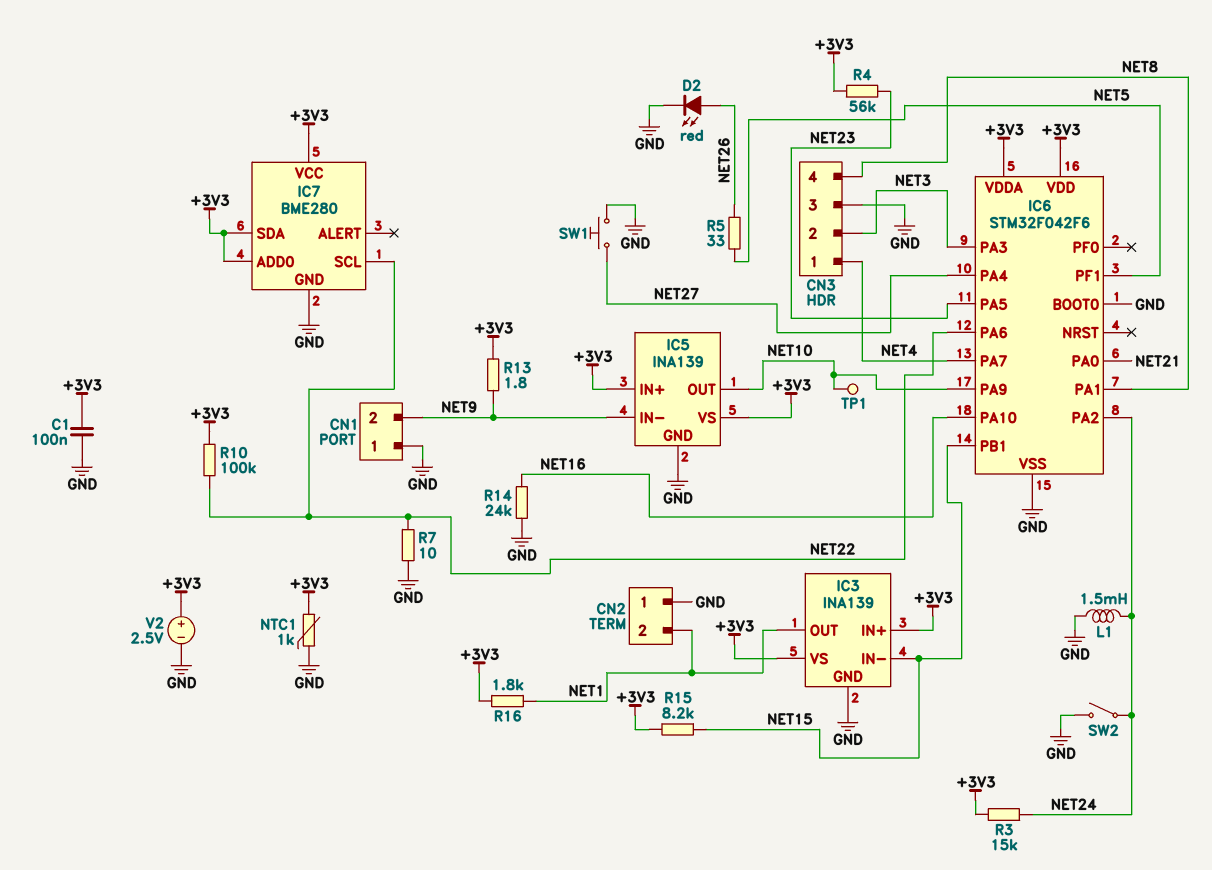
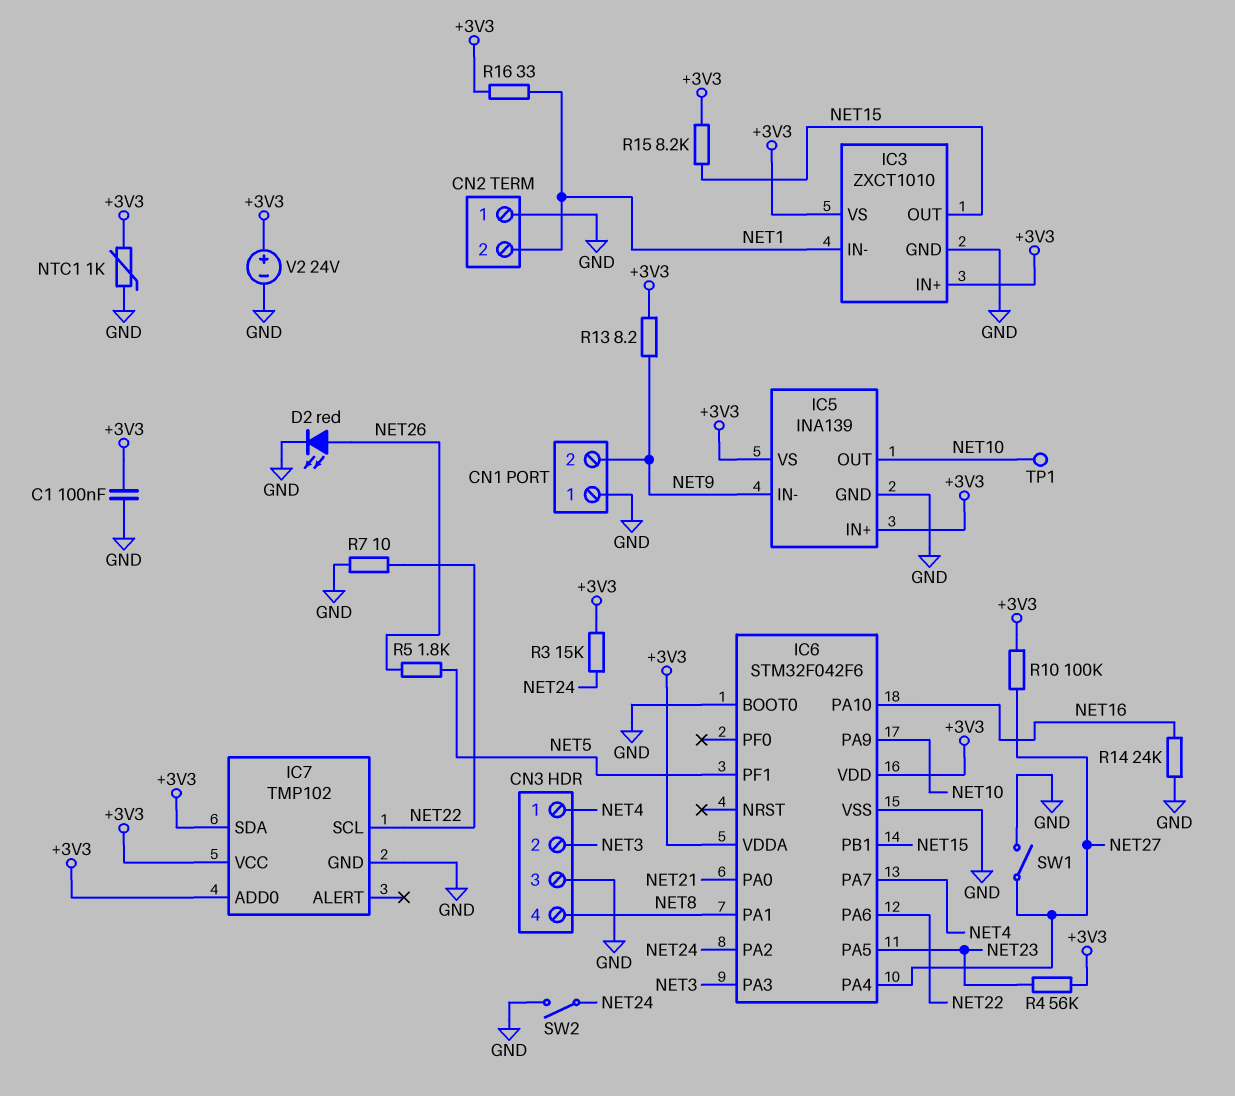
IC3: INA139 -> ZXCT1010
IC3 pin IN-: NET15 -> NET1
IC3 pin OUT: NET1 -> NET15
IC7: BME280 -> TMP102
L1: 1.5mH (GND, NET24) -> none
R5: 33 (NET5, NET26) -> 1.8k (NET5, NET26)
R10: 100k (+3V3, NET22) -> 100k (+3V3, NET27)
R13: 1.8 (+3V3, NET9) -> 8.2 (+3V3, NET9)
R16: 1.8k (+3V3, NET1) -> 33 (+3V3, NET1)
SW1: button (GND, NET27) -> switch (GND, NET27)
V2: 2.5V (plus +3V3, minus GND) -> 24V (plus +3V3, minus GND)

